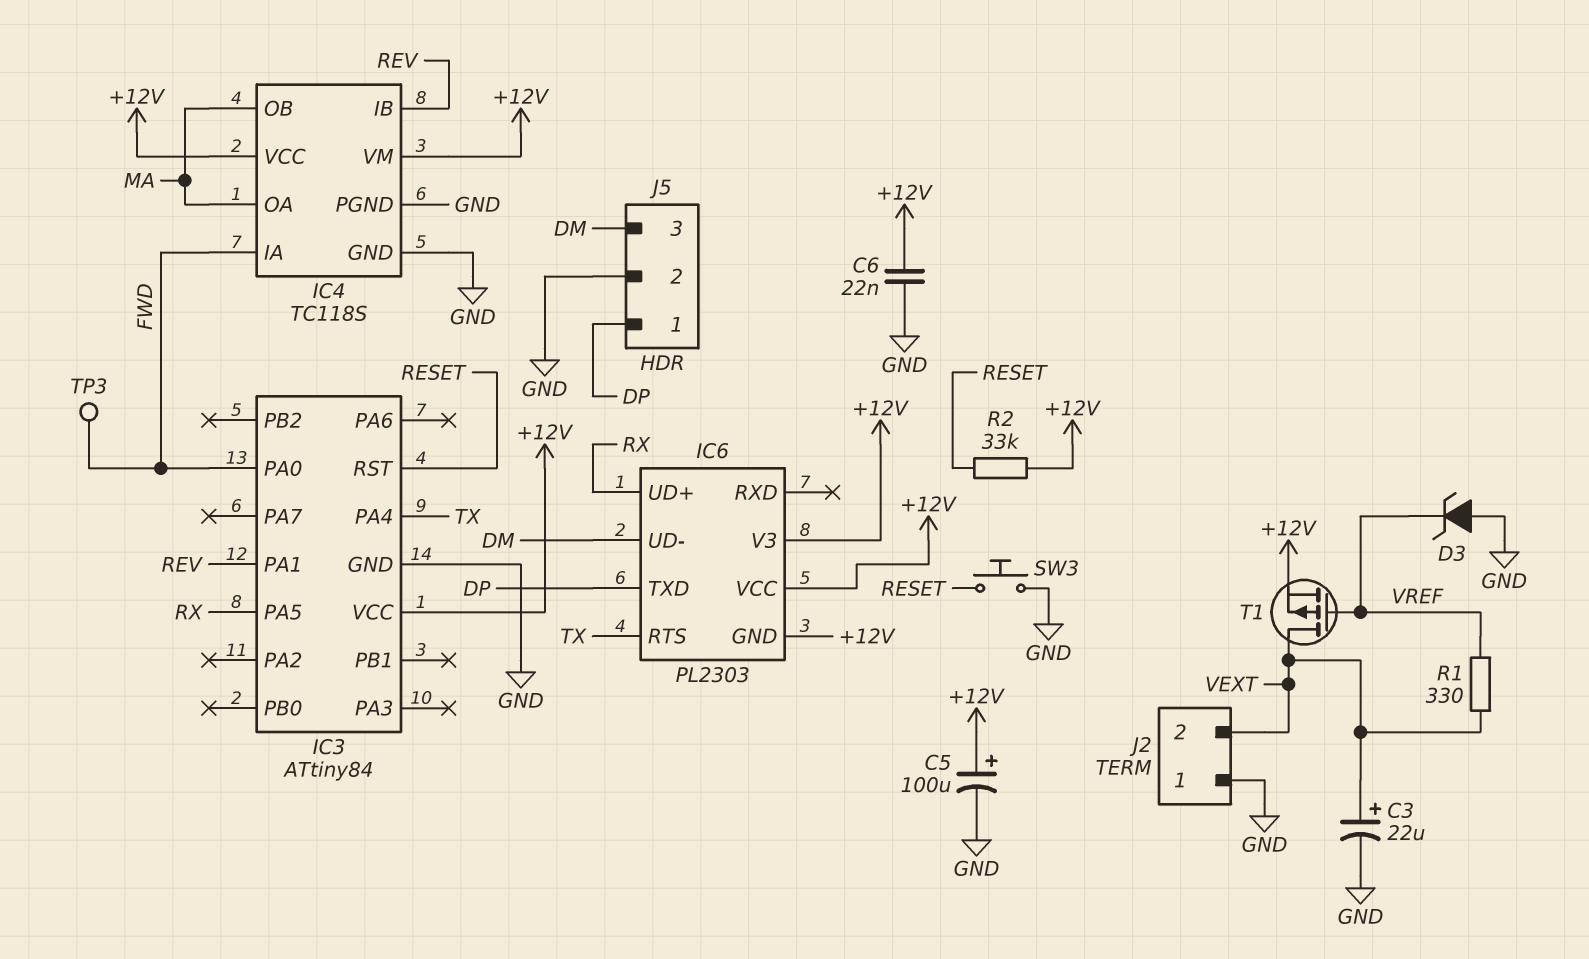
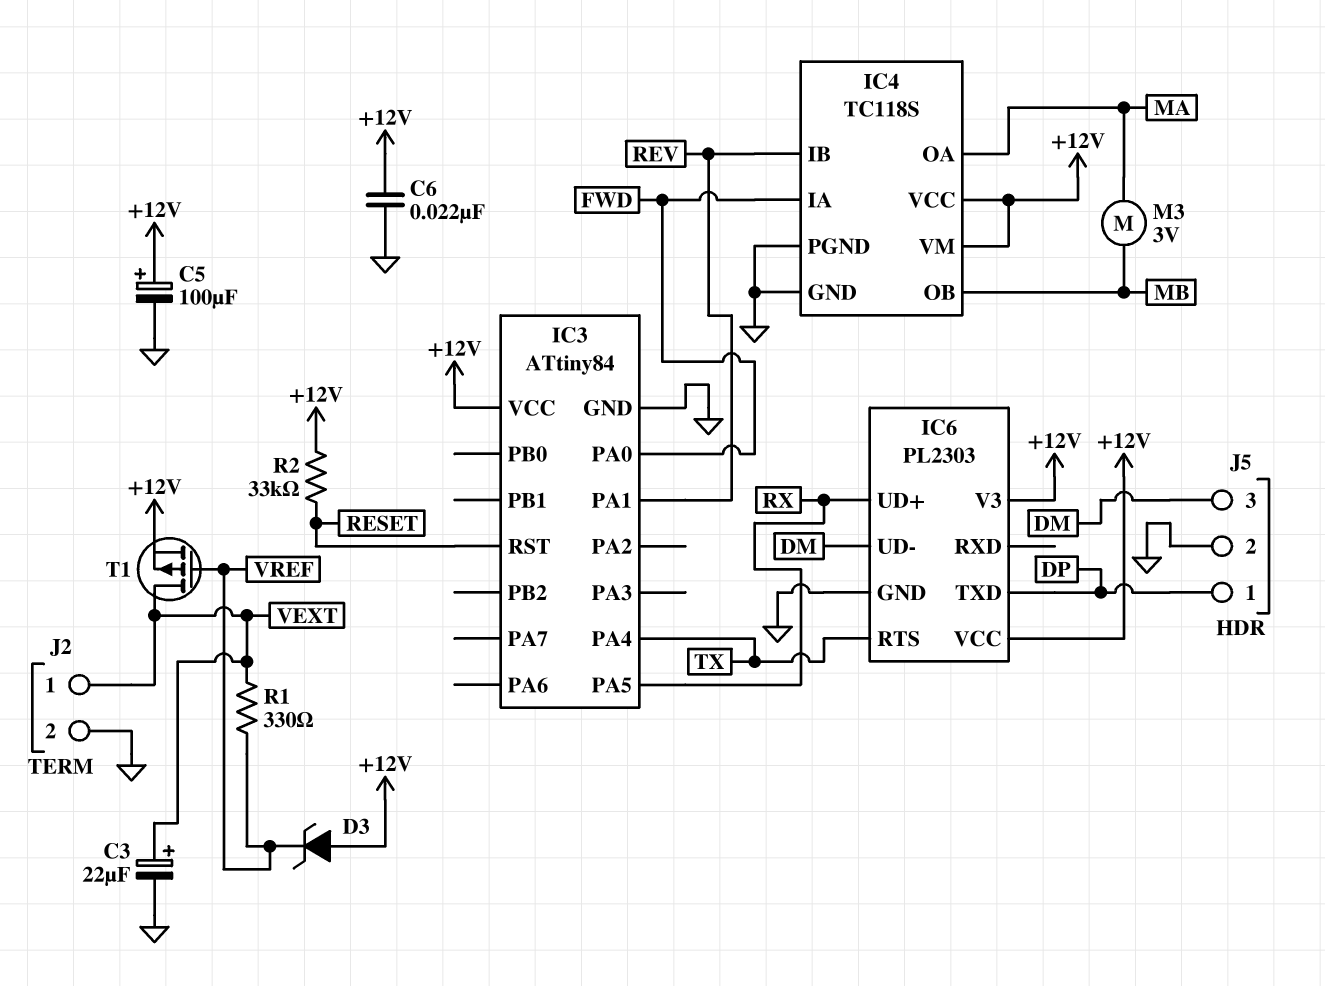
D3: zener (A GND, K VREF) -> zener (A +12V, K VREF)
IC4 pin OB: MA -> MB
IC6 pin GND: +12V -> GND
J2 pin 1: GND -> VEXT
J2 pin 2: VEXT -> GND
M3: none -> motor 3V (MA, MB)
SW3: button (GND, RESET) -> none
TP3: test point (FWD) -> none

